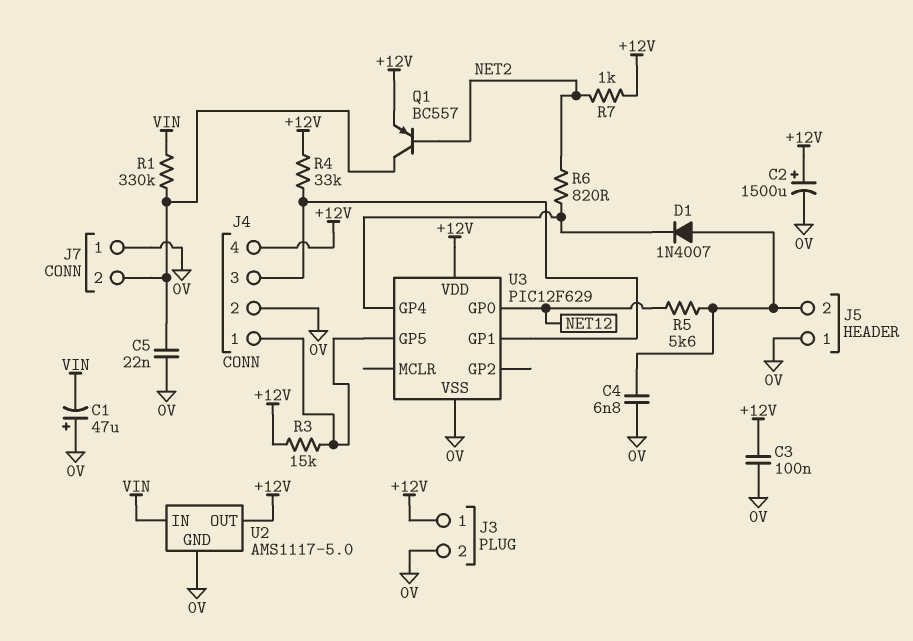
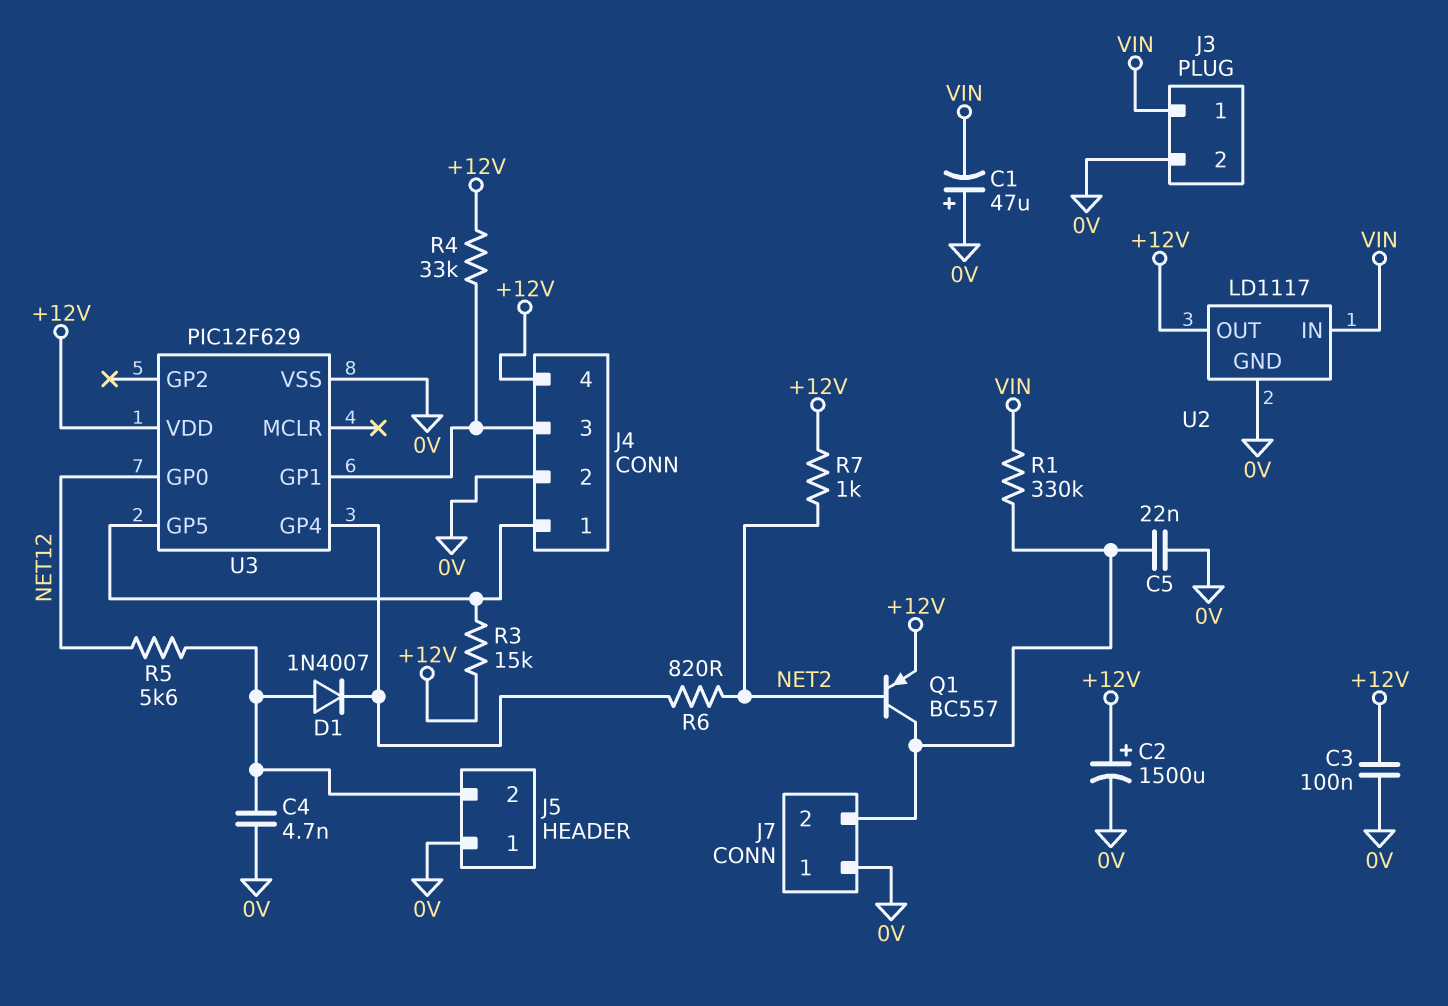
C4: 6.8nF (0V, J5/2) -> 4.7nF (0V, J5/2)
J3 pin 1: +12V -> VIN
U2: AMS1117-5.0 -> LD1117

